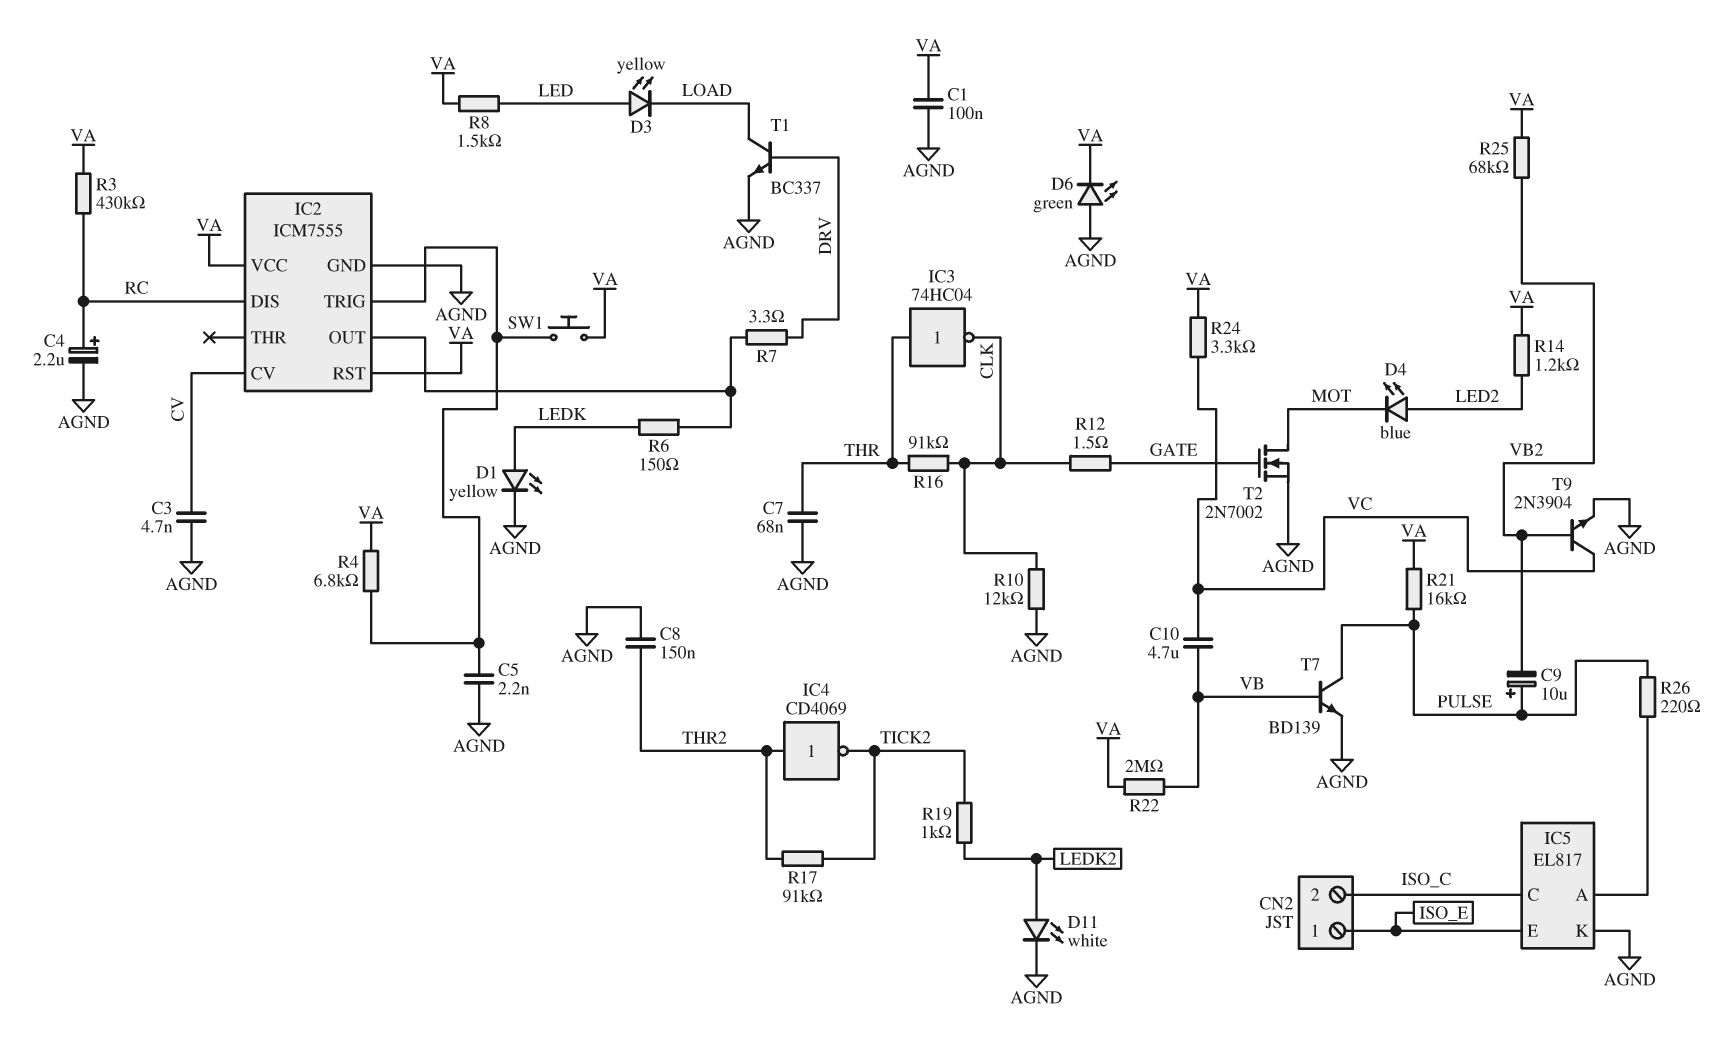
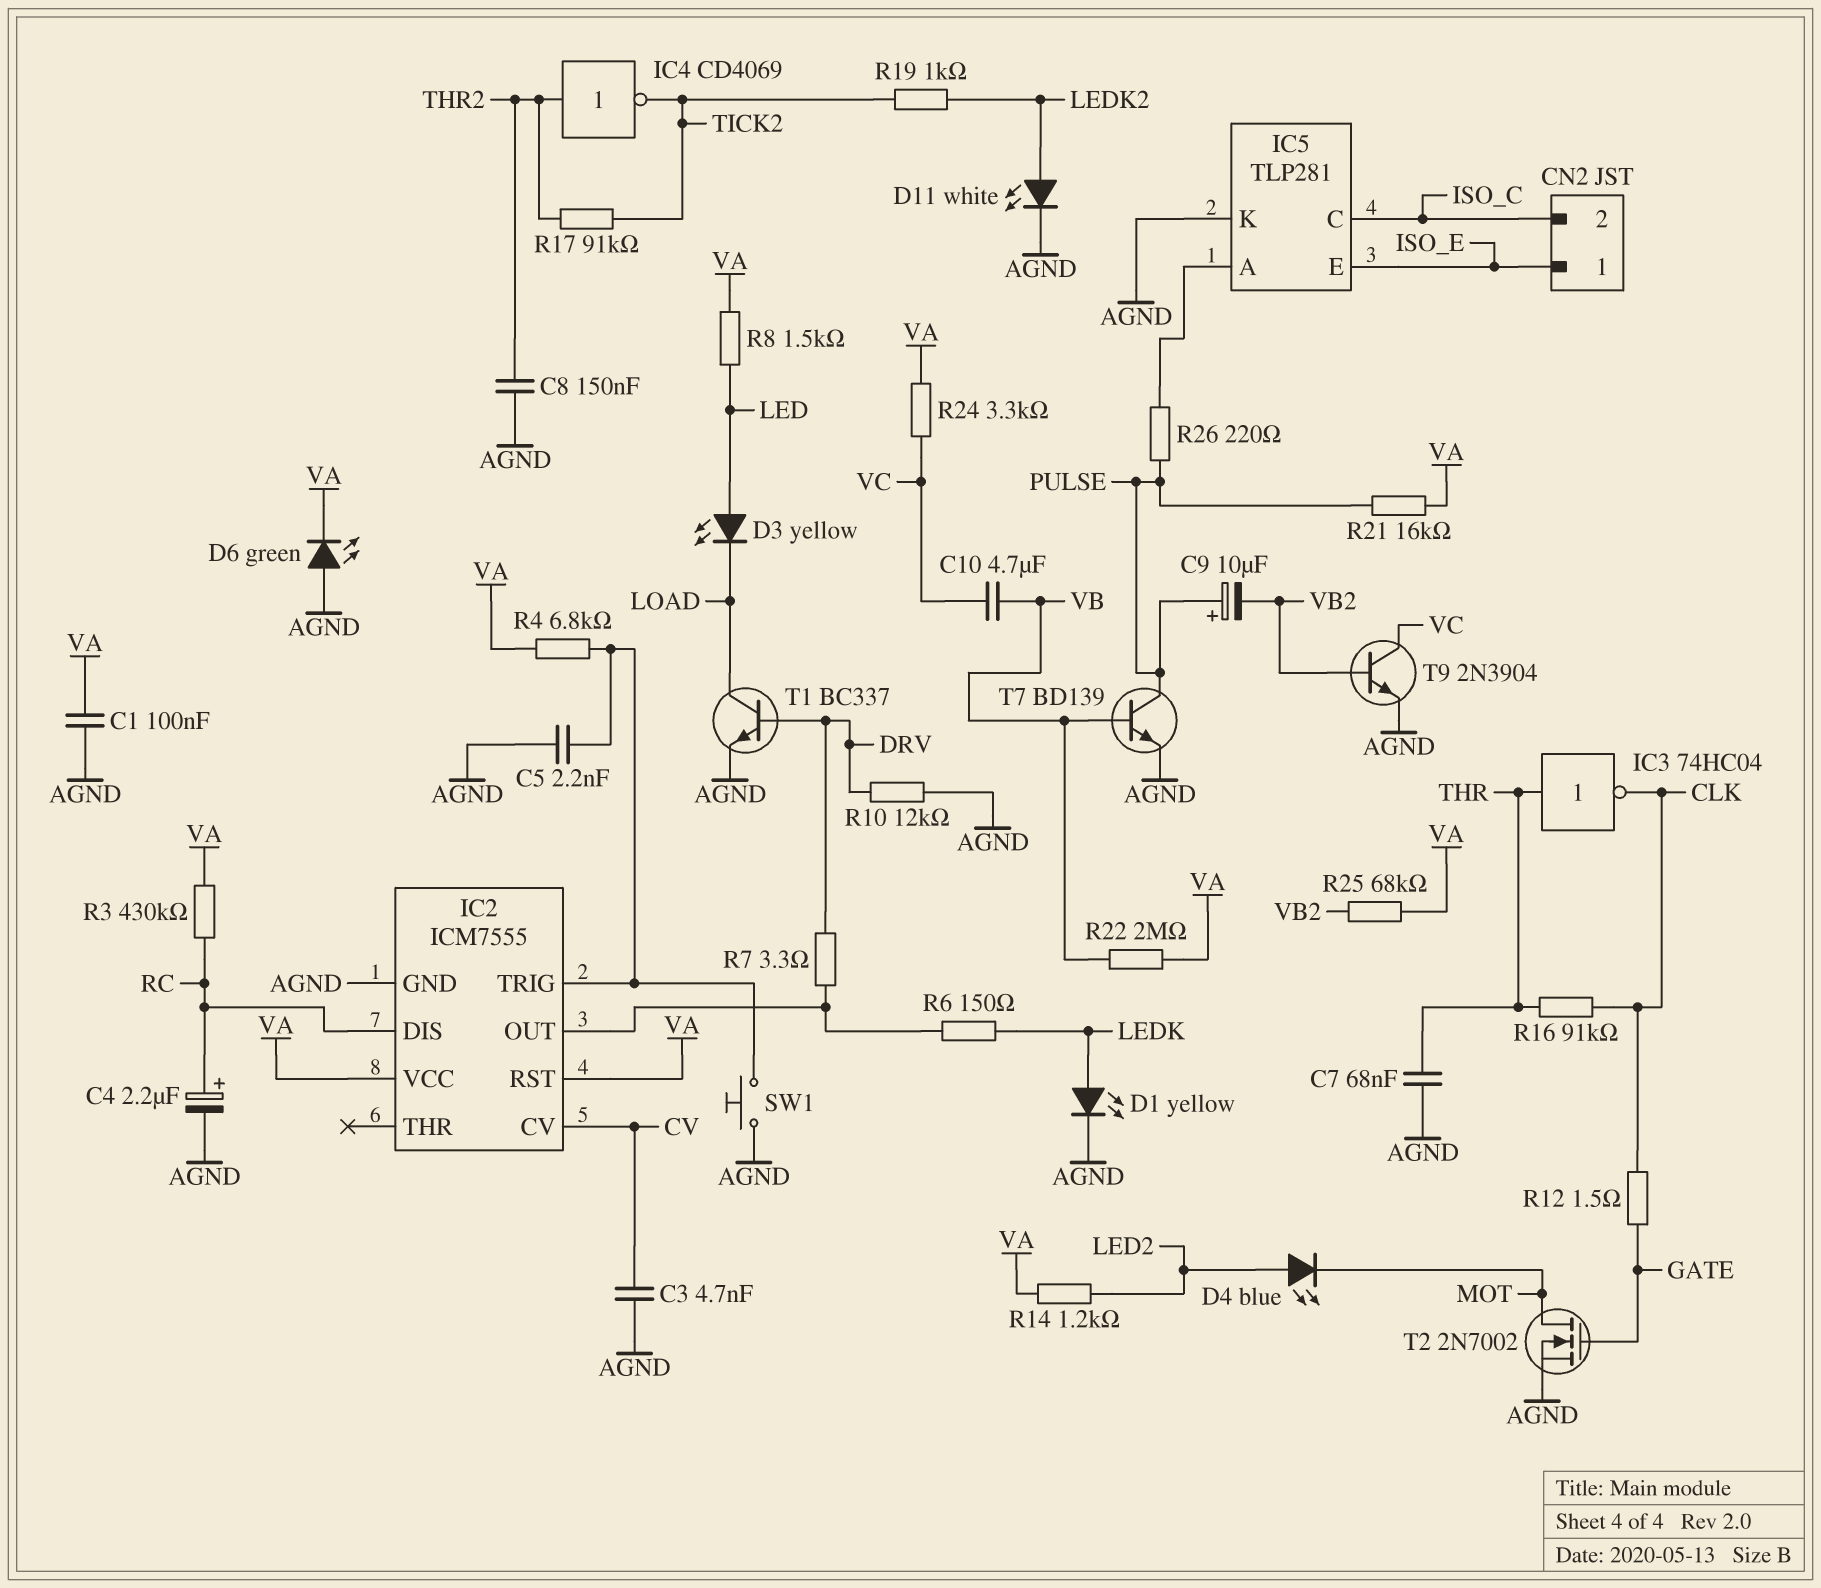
IC5: EL817 -> TLP281
R10: 12k (AGND, CLK) -> 12k (AGND, DRV)
SW1: button (IC2/TRIG, VA) -> button (AGND, IC2/TRIG)

